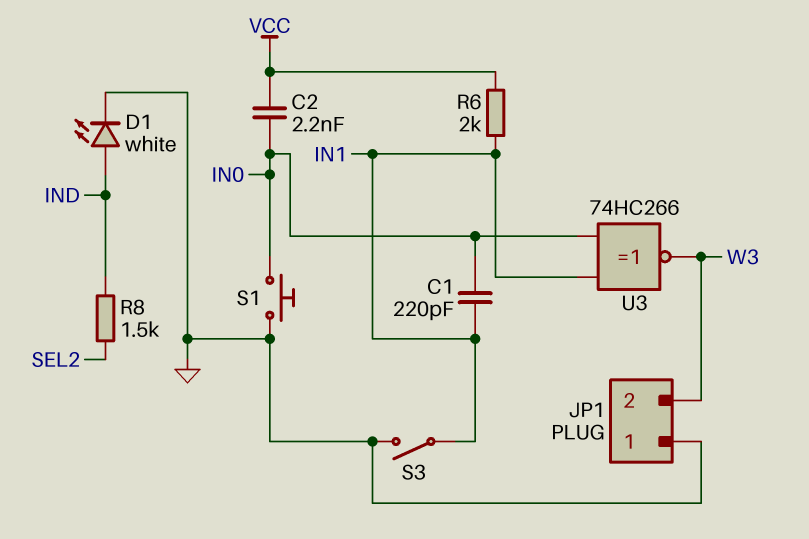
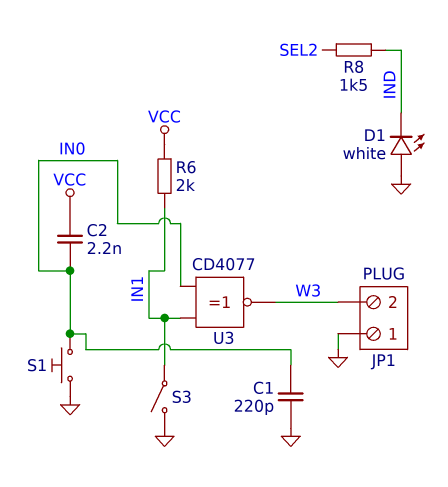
C1: 220pF (IN0, IN1) -> 220pF (GND, IN0)
D1: LED white (A IND, K GND) -> LED white (A GND, K IND)
U3: XNOR 74HC266 (in IN0, in IN1, out W3) -> XNOR CD4077 (in IN0, in IN1, out W3)

